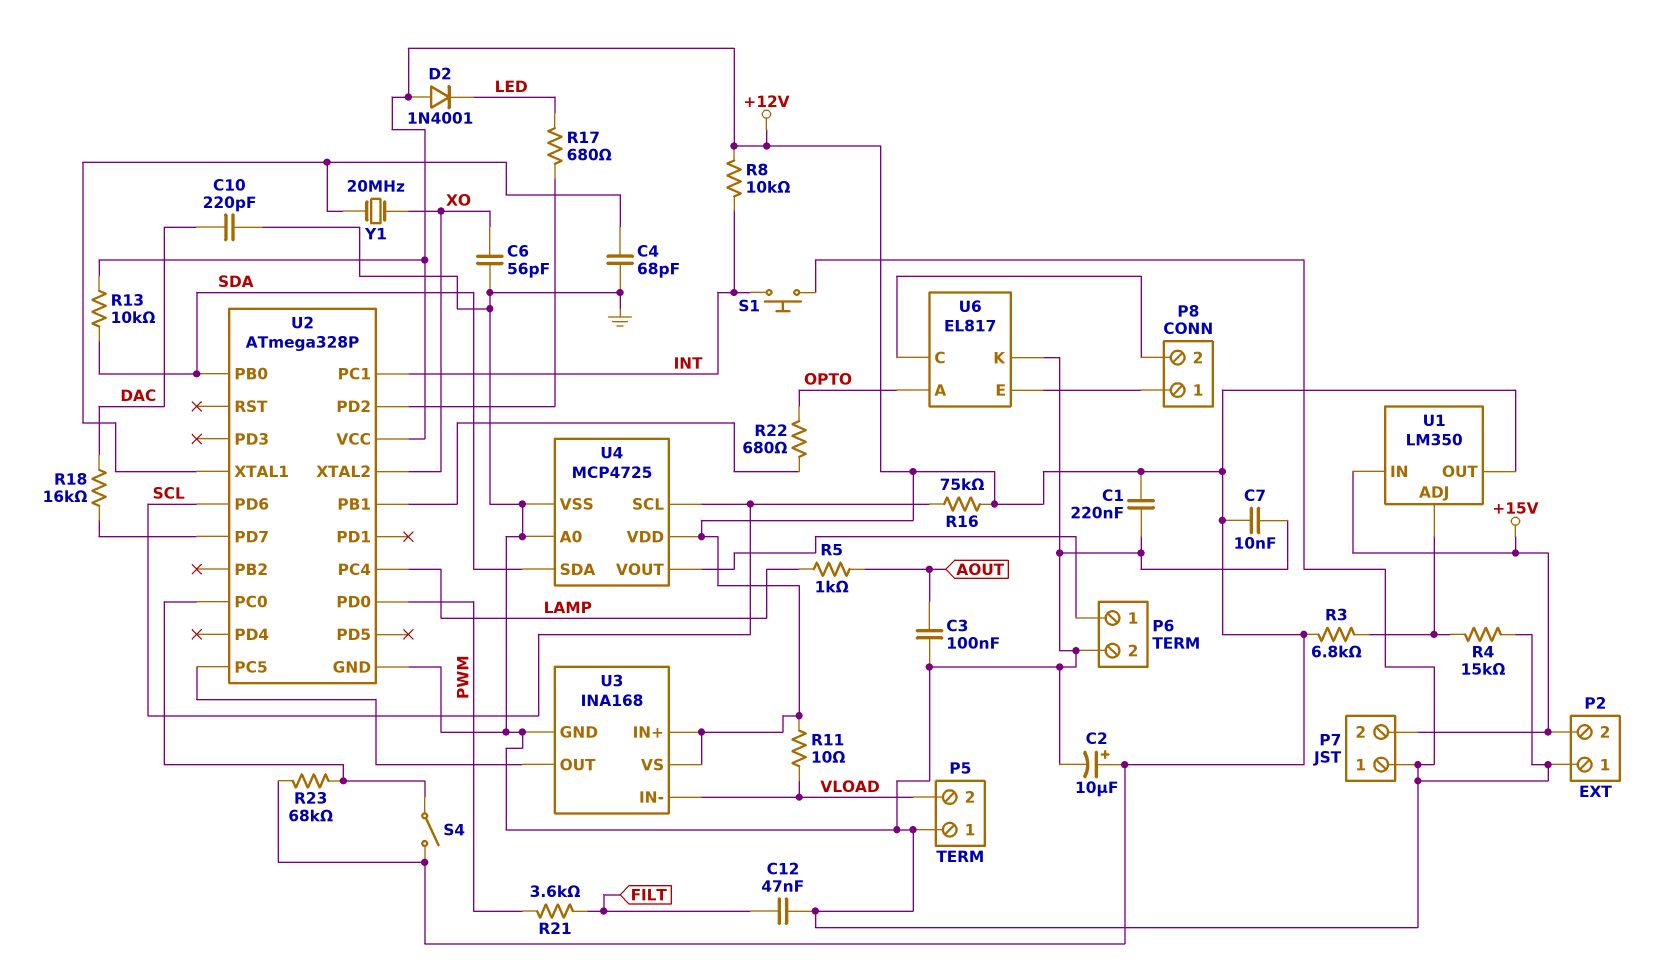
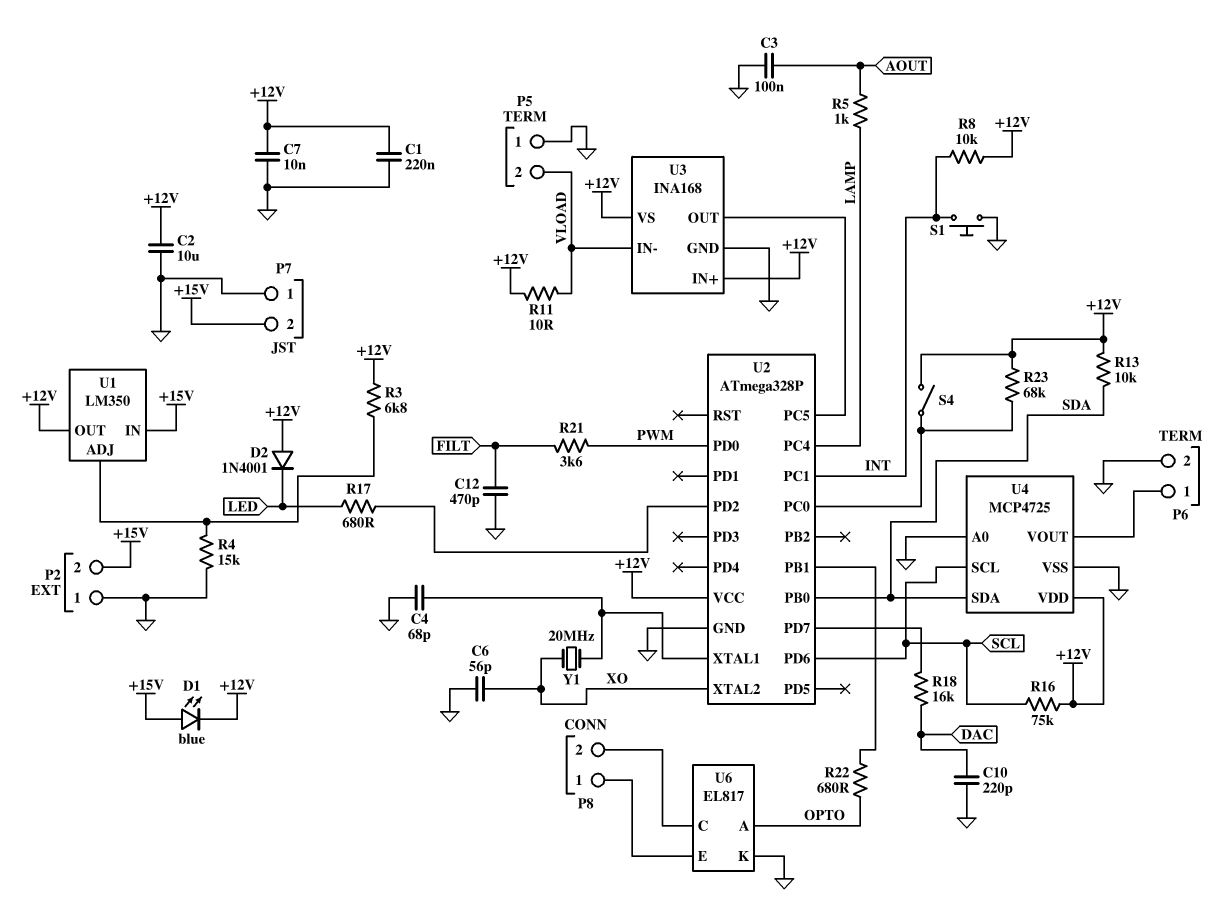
C2: 10uF (plus +12V, minus GND) -> 10uF (+12V, GND)
C12: 47nF (FILT, GND) -> 470pF (FILT, GND)
D1: none -> LED blue (A +15V, K +12V)

